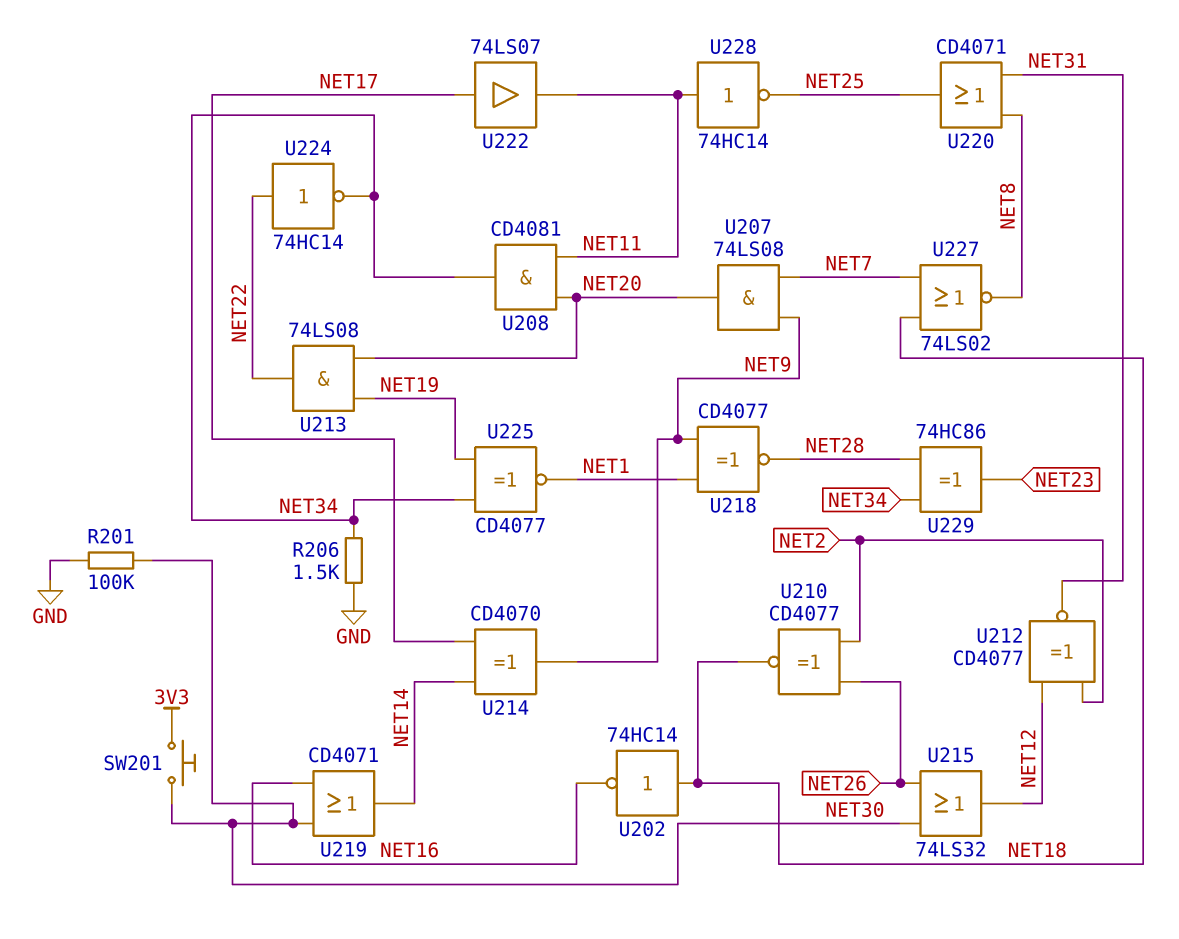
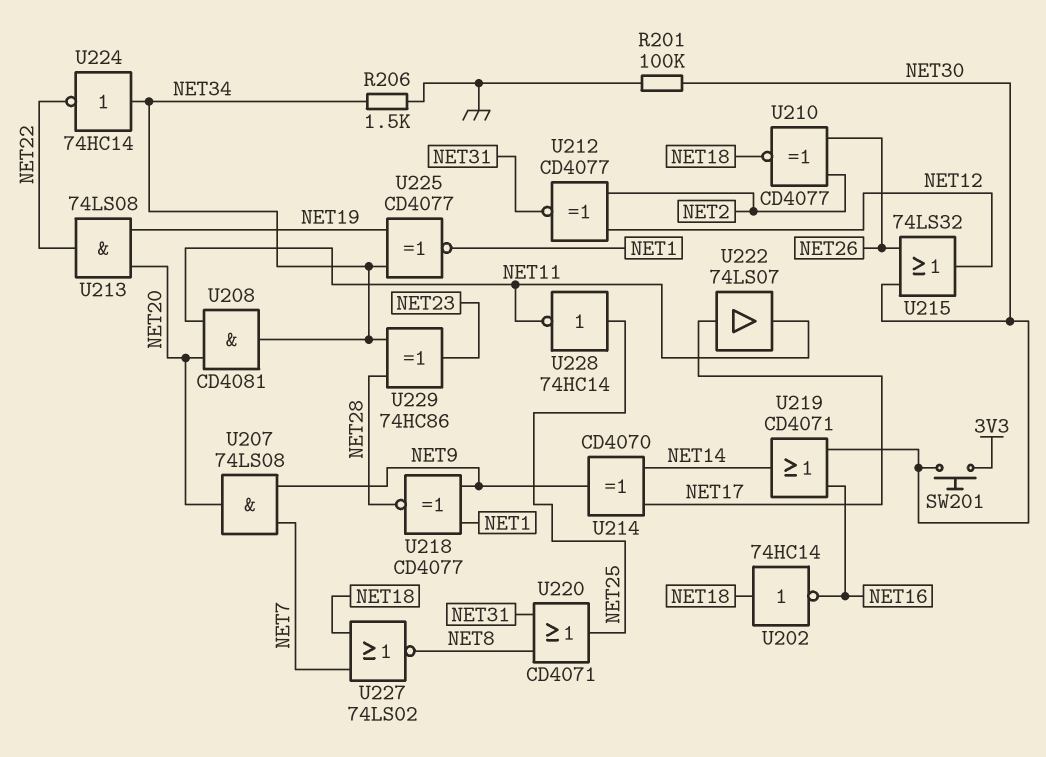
U224: NOT 74HC14 (in NET22, out NET34) -> NOT 74HC14 (in NET34, out NET22)
U228: NOT 74HC14 (in NET11, out NET25) -> NOT 74HC14 (in NET25, out NET11)

